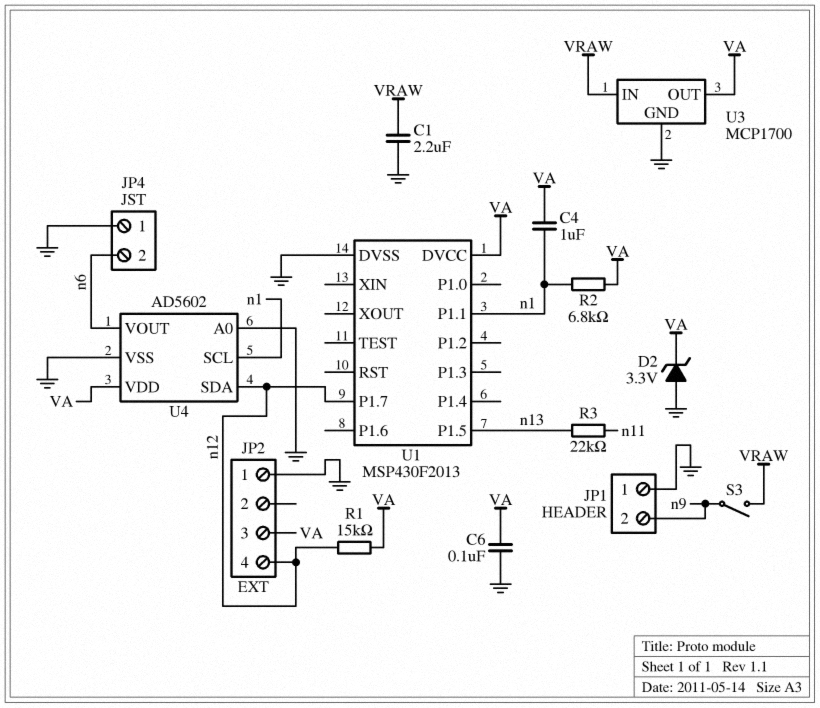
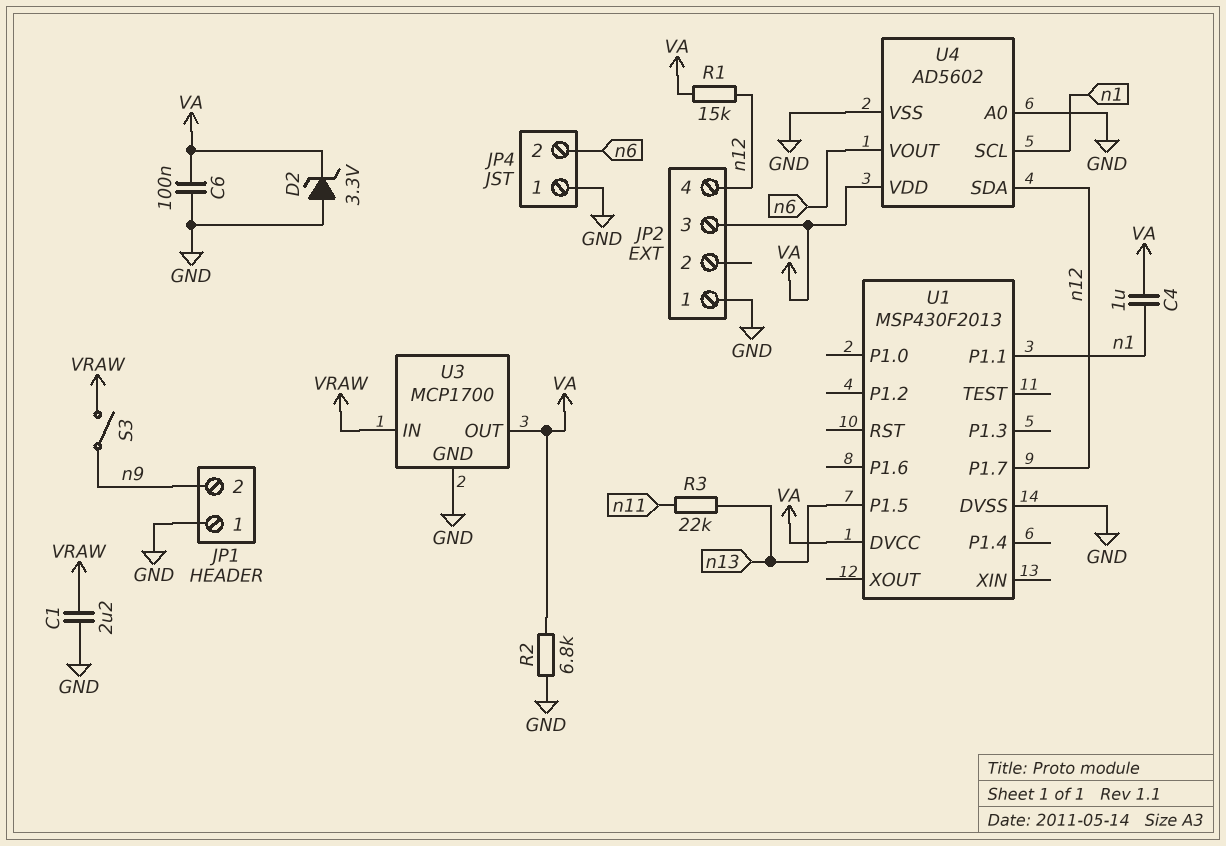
R2: 6.8k (VA, n1) -> 6.8k (GND, VA)

